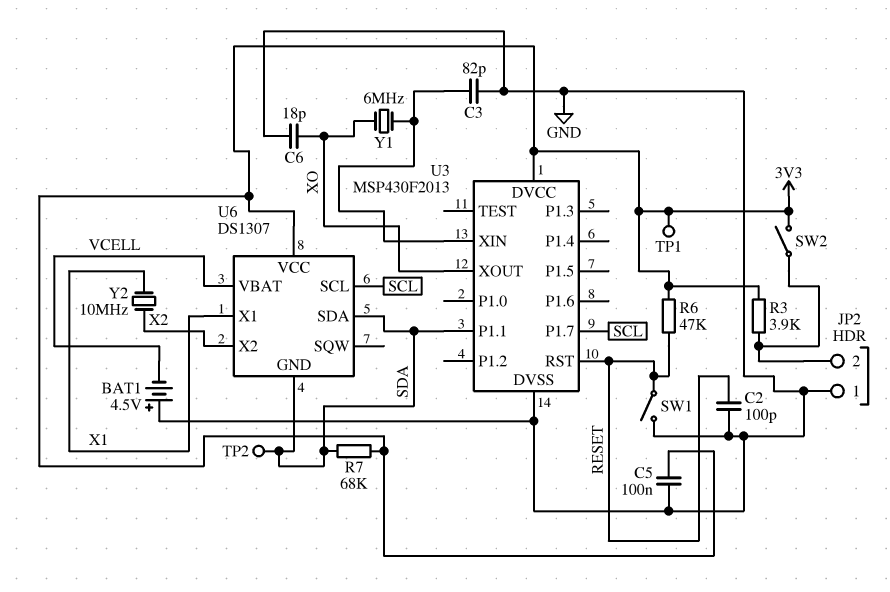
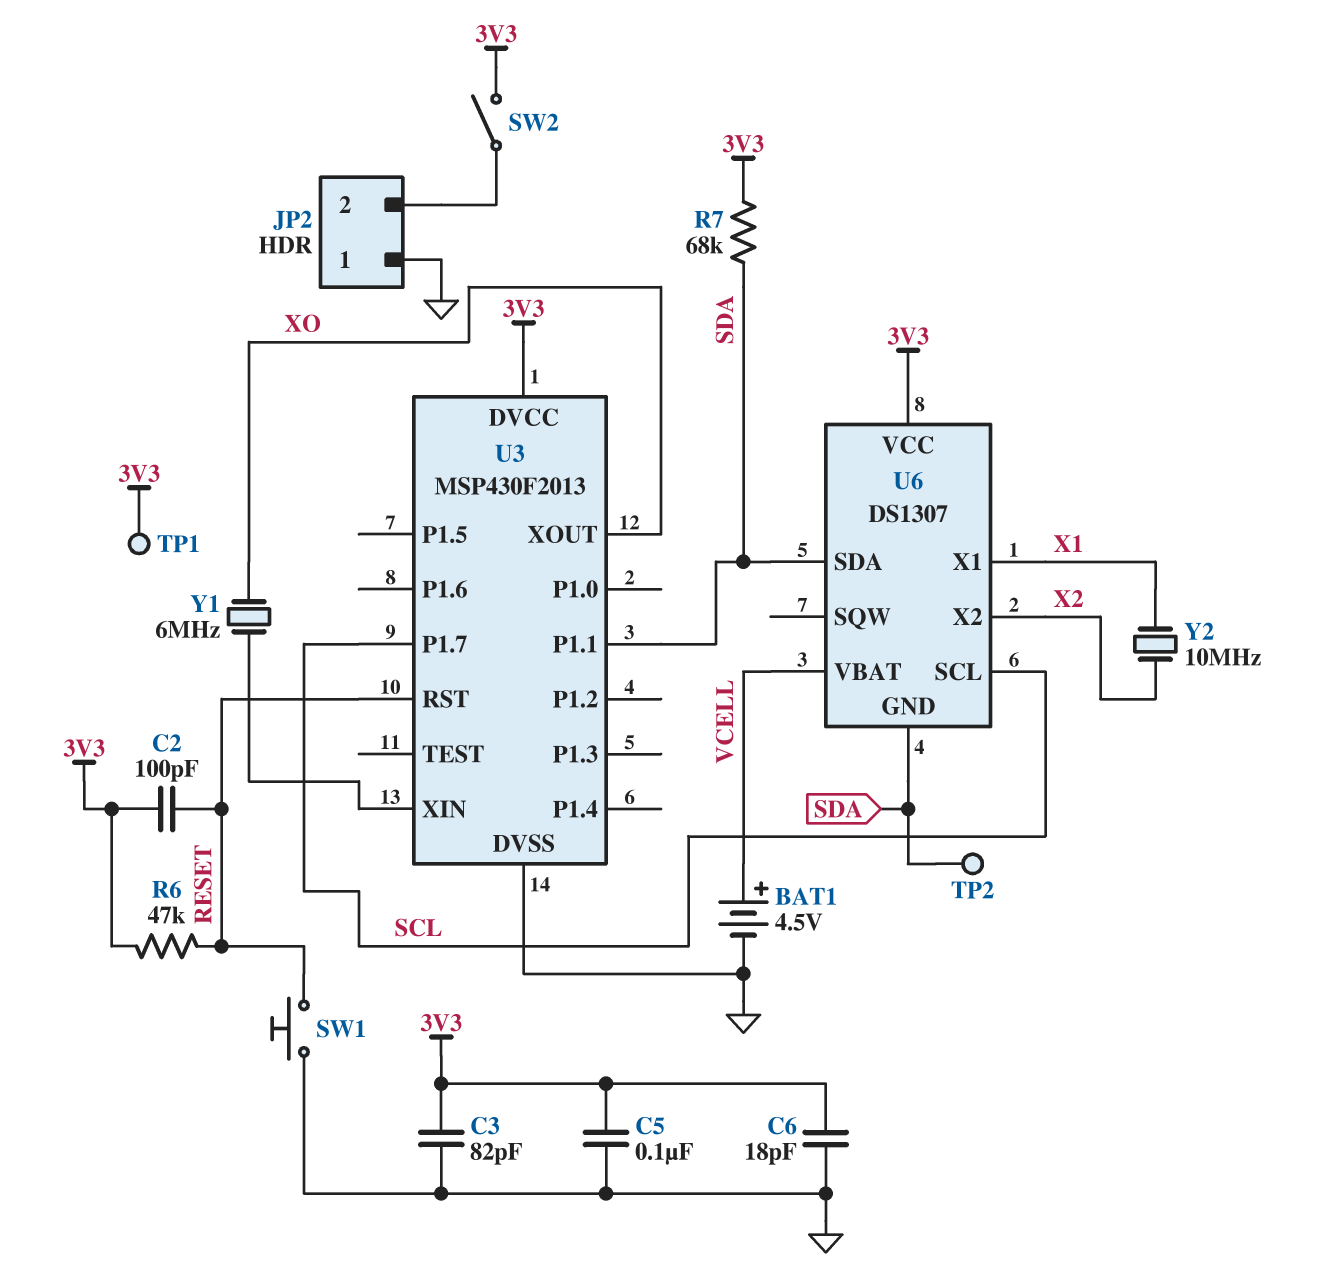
BAT1: 4.5V (plus GND, minus VCELL) -> 4.5V (plus VCELL, minus GND)
C2: 100pF (GND, RESET) -> 100pF (3V3, RESET)
C3: 82pF (GND, U3/XIN) -> 82pF (3V3, GND)
C6: 18pF (GND, XO) -> 18pF (3V3, GND)
R3: 3.9k (3V3, JP2/2) -> none
SW1: switch (GND, RESET) -> button (GND, RESET)

